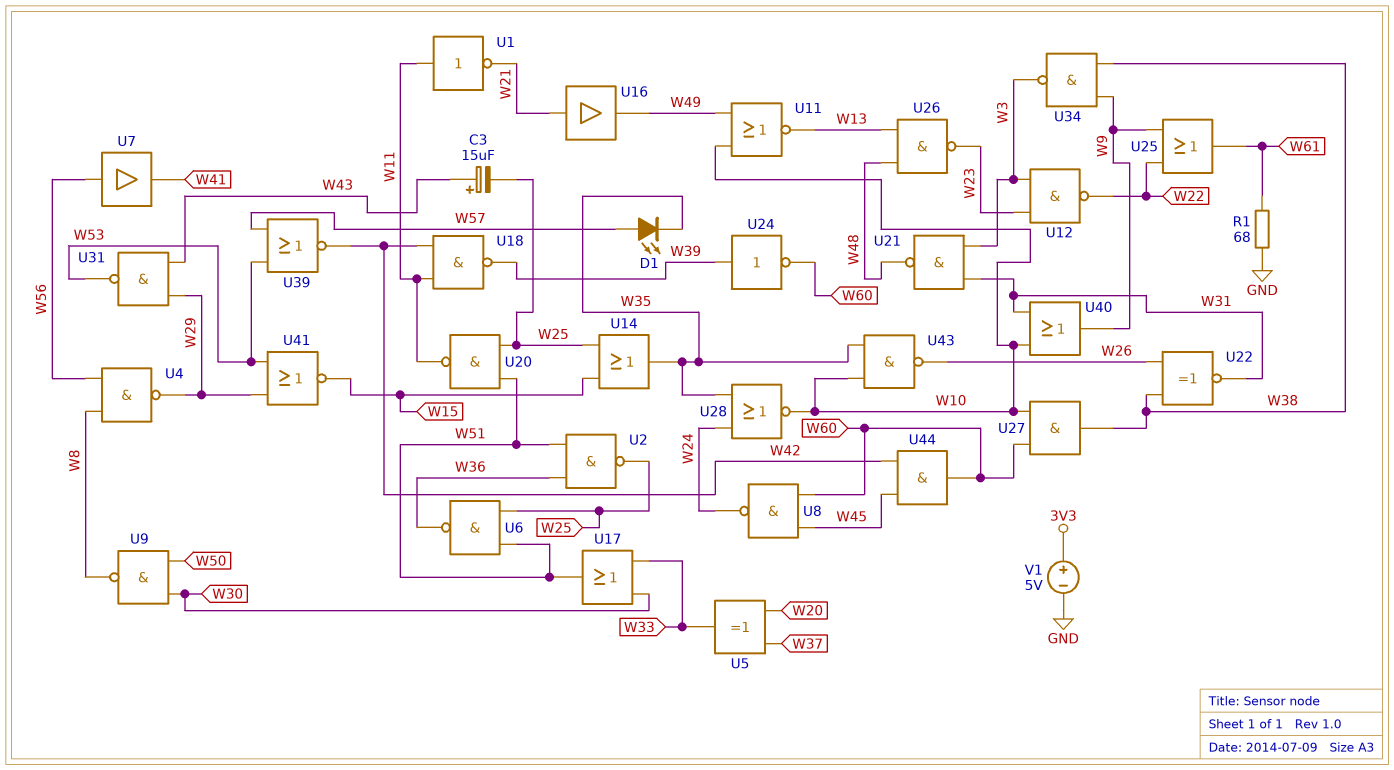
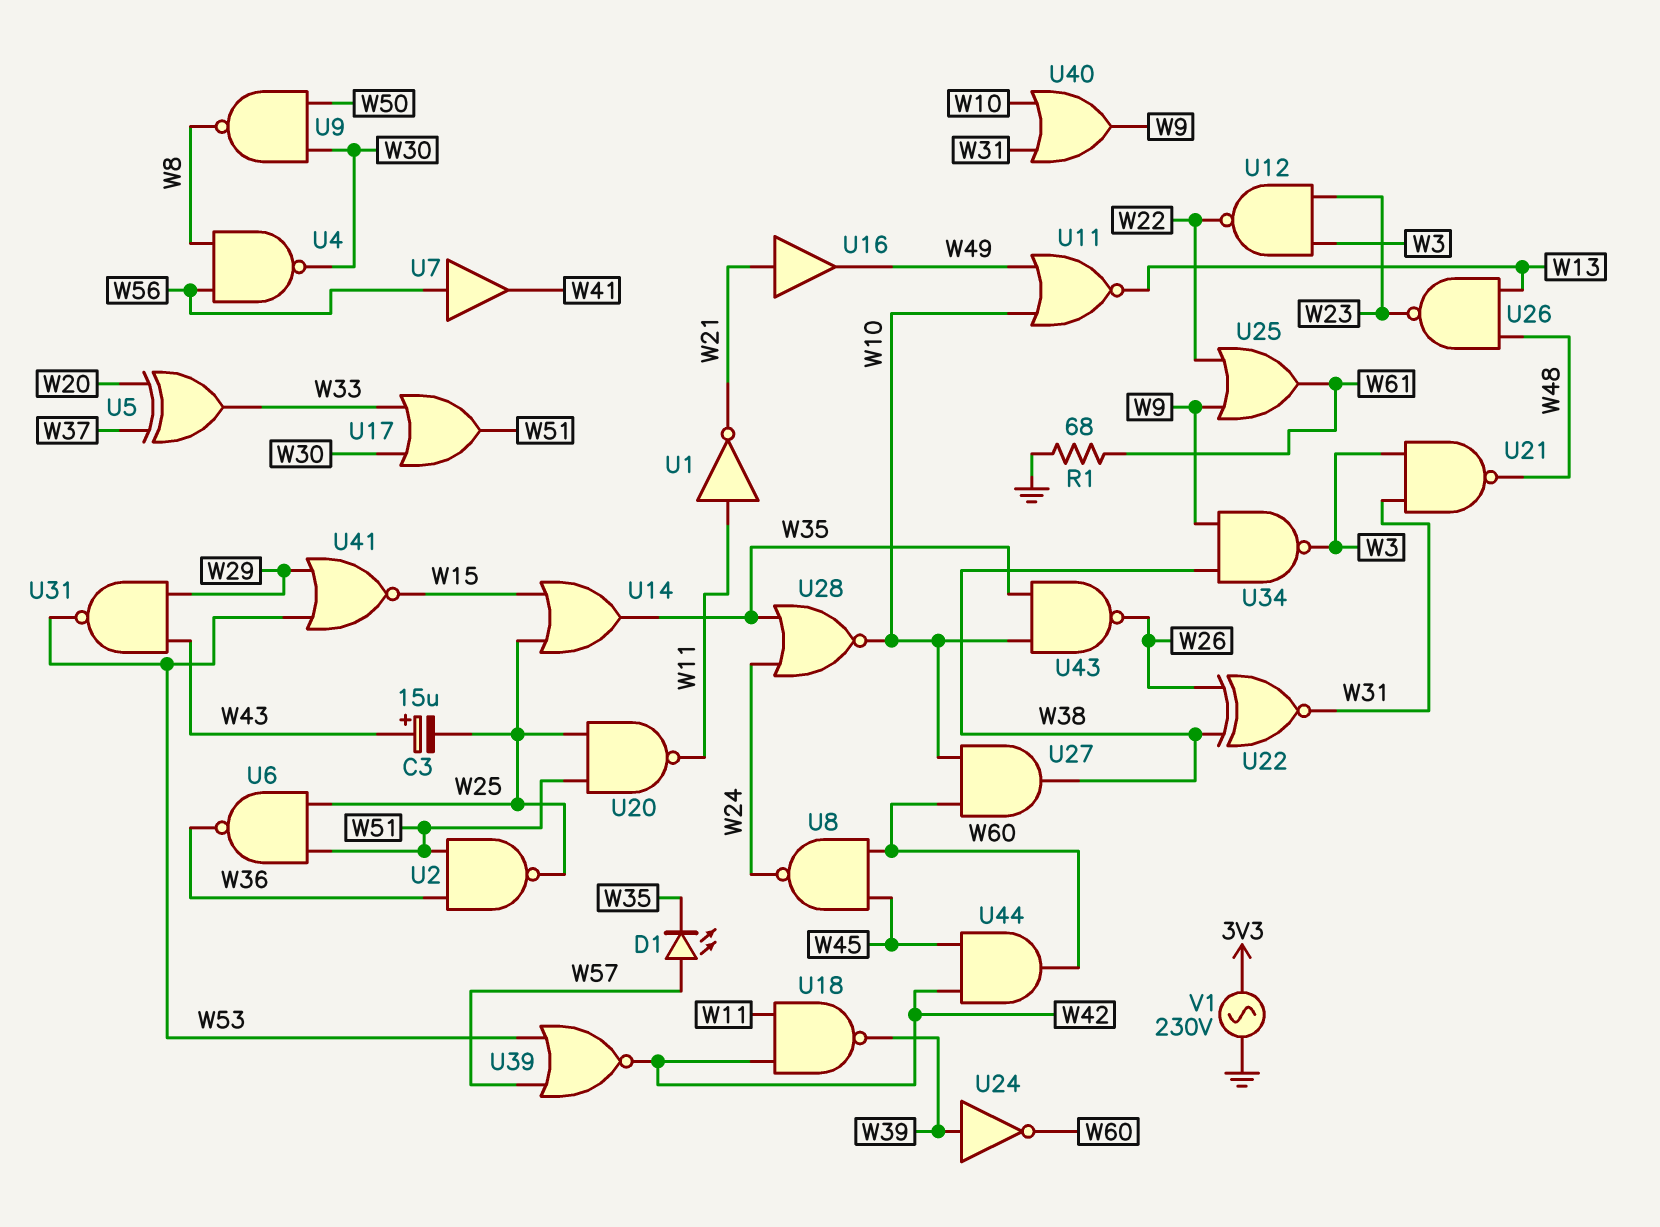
U4: NAND (in W8, in W56, out W29) -> NAND (in W8, in W56, out W30)
V1: 5V (plus 3V3, minus GND) -> AC 230V (3V3, GND)

